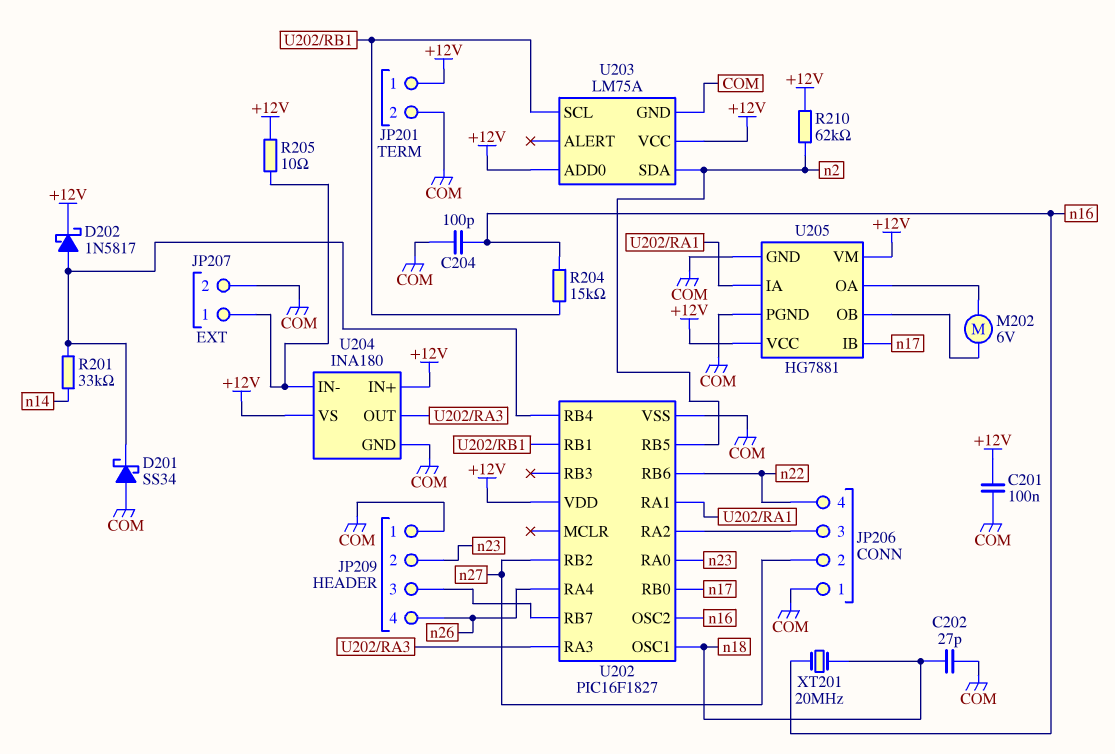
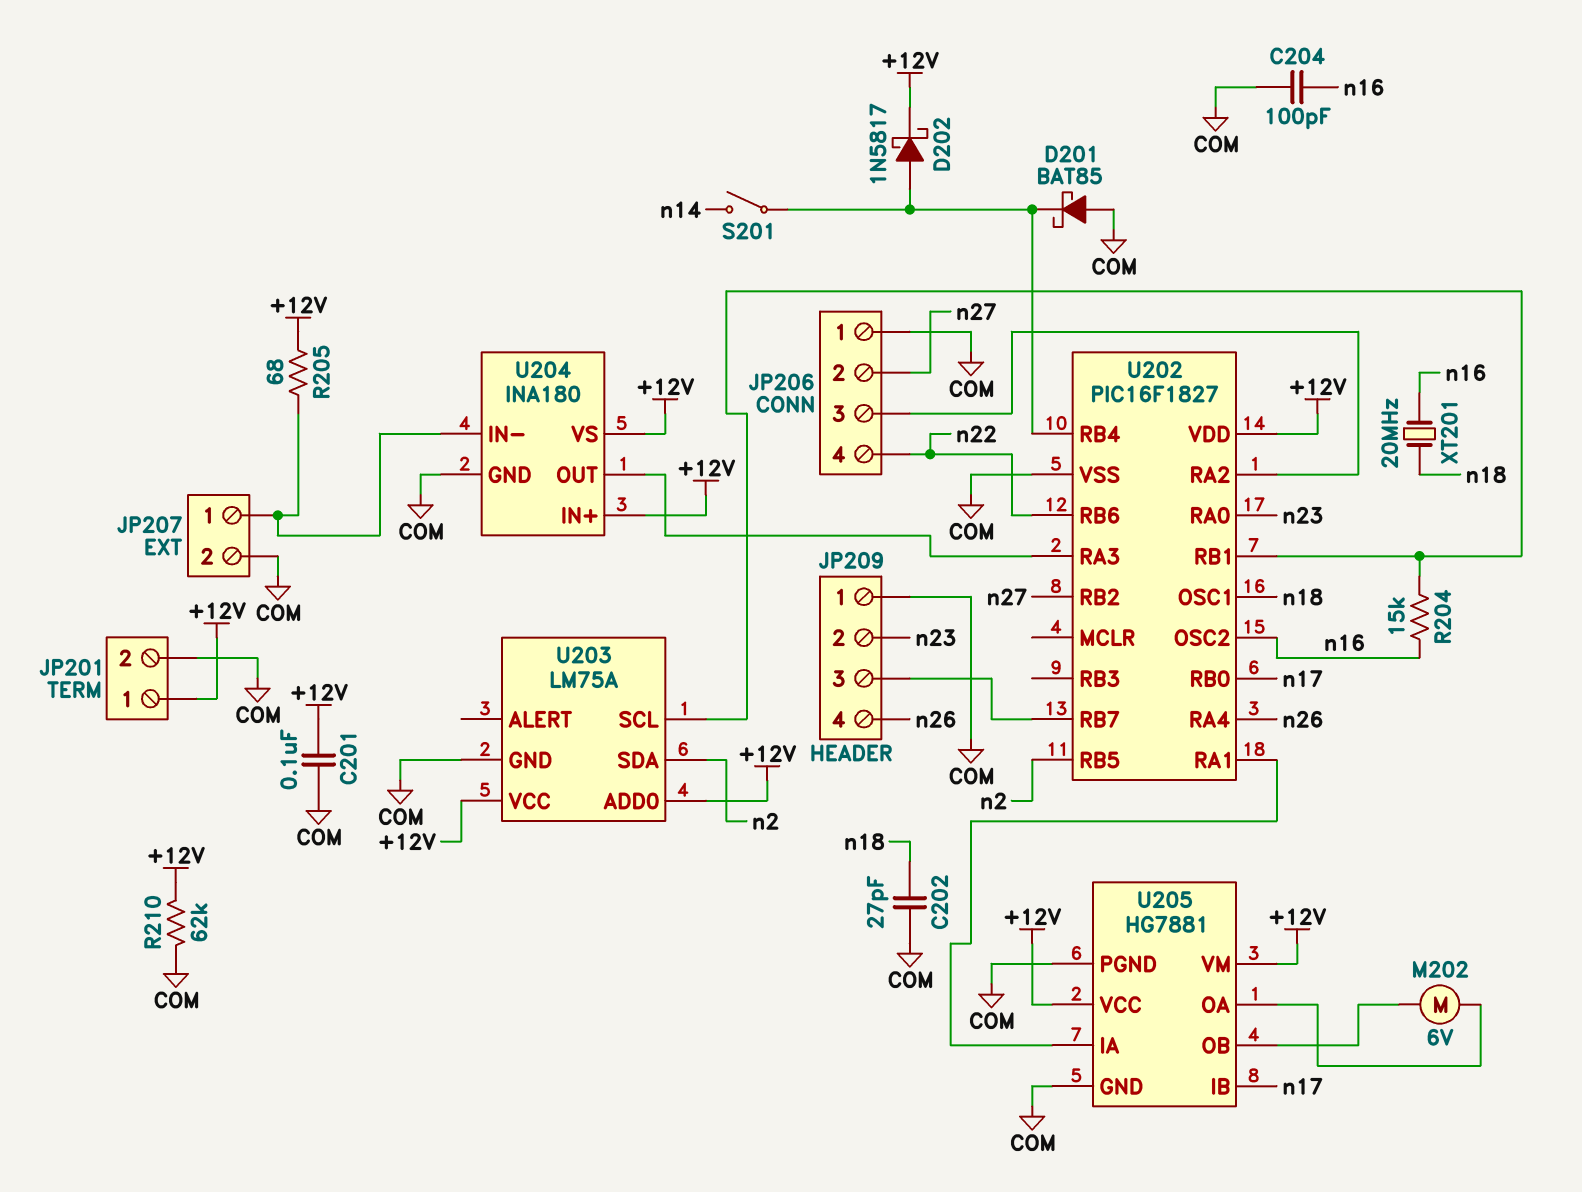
D201: schottky SS34 (A COM, K U202/RB4) -> schottky BAT85 (A COM, K U202/RB4)
R201: 33k (U202/RB4, n14) -> none
R205: 10 (+12V, JP207/1) -> 68 (+12V, JP207/1)
R210: 62k (+12V, n2) -> 62k (+12V, COM)
S201: none -> switch (U202/RB4, n14)

